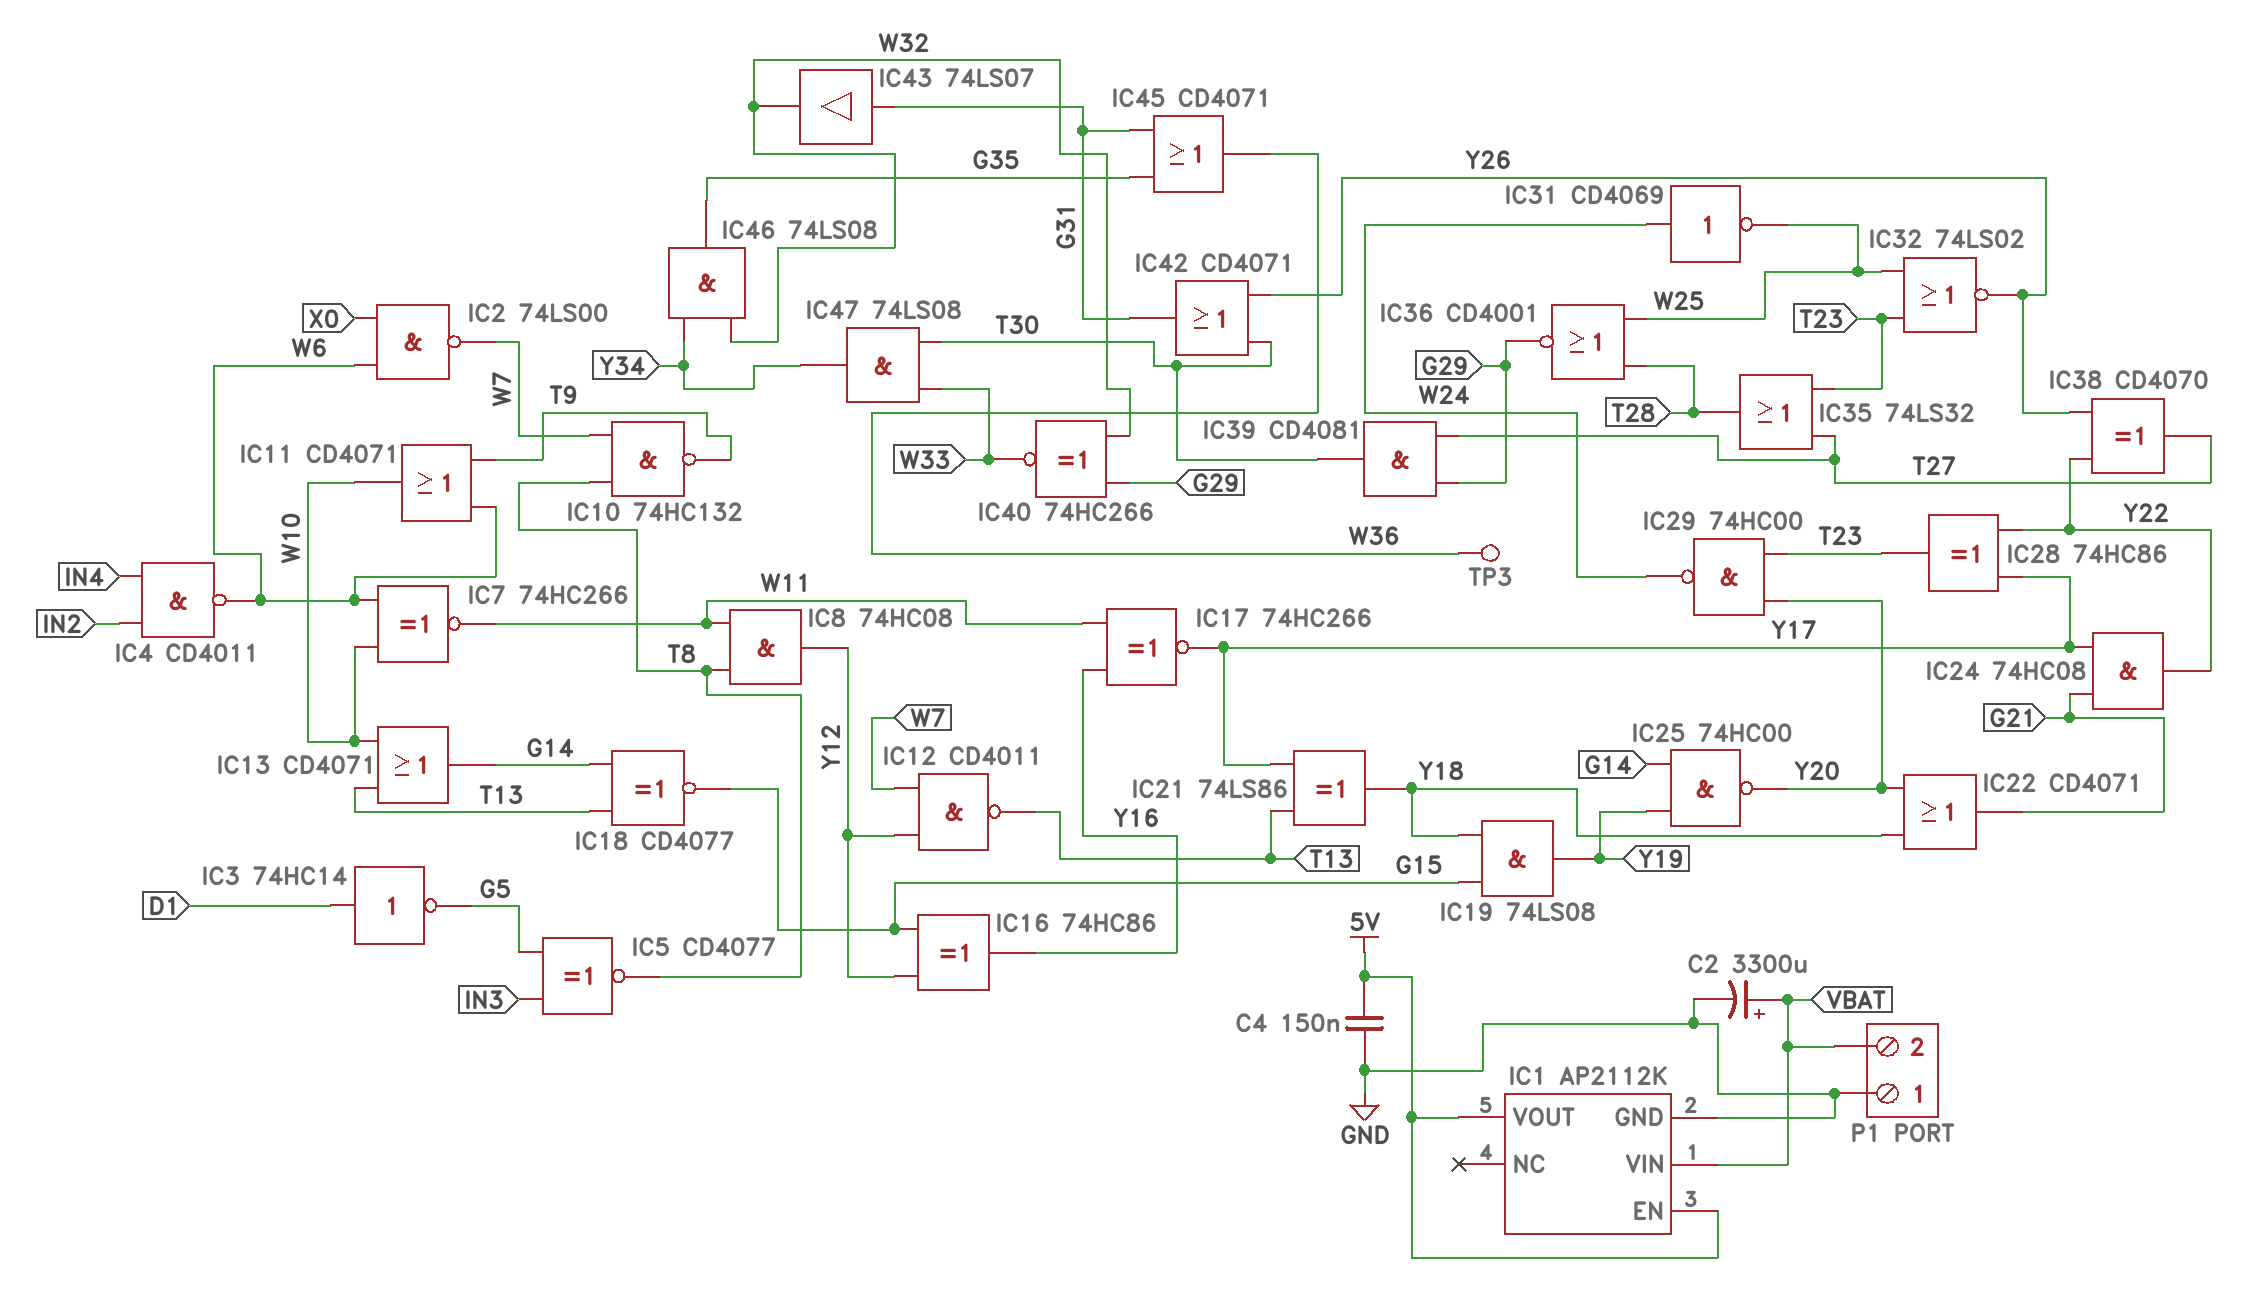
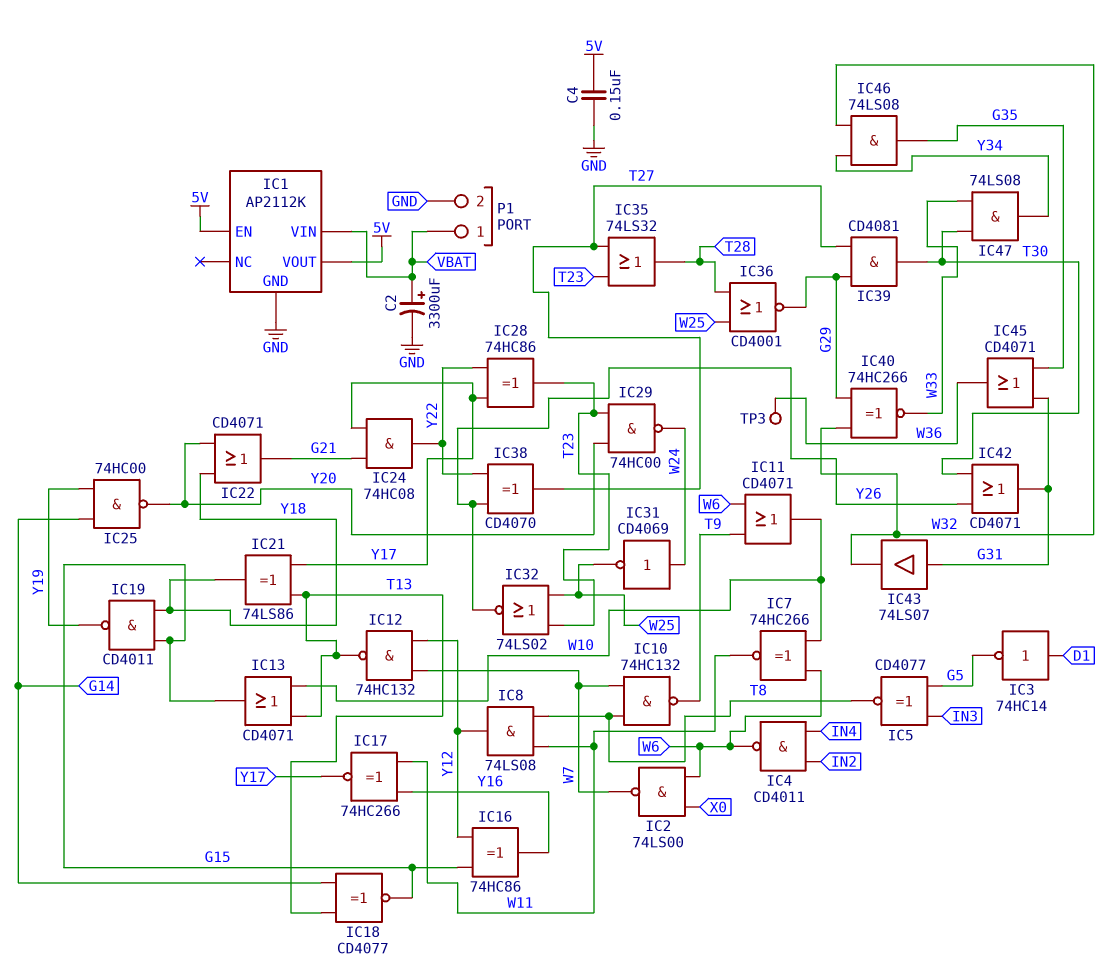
IC8: AND 74HC08 (in T8, in W11, out Y12) -> AND 74LS08 (in T8, in W11, out Y12)
IC12: NAND CD4011 (in W7, in Y12, out T13) -> NAND 74HC132 (in W7, in Y12, out T13)
IC13: OR CD4071 (in T13, in W10, out G14) -> OR CD4071 (in T13, in W10, out G15)
IC19: AND 74LS08 (in G15, in Y18, out Y19) -> NAND CD4011 (in G15, in Y18, out Y19)
P1 pin 1: GND -> VBAT
P1 pin 2: VBAT -> GND

